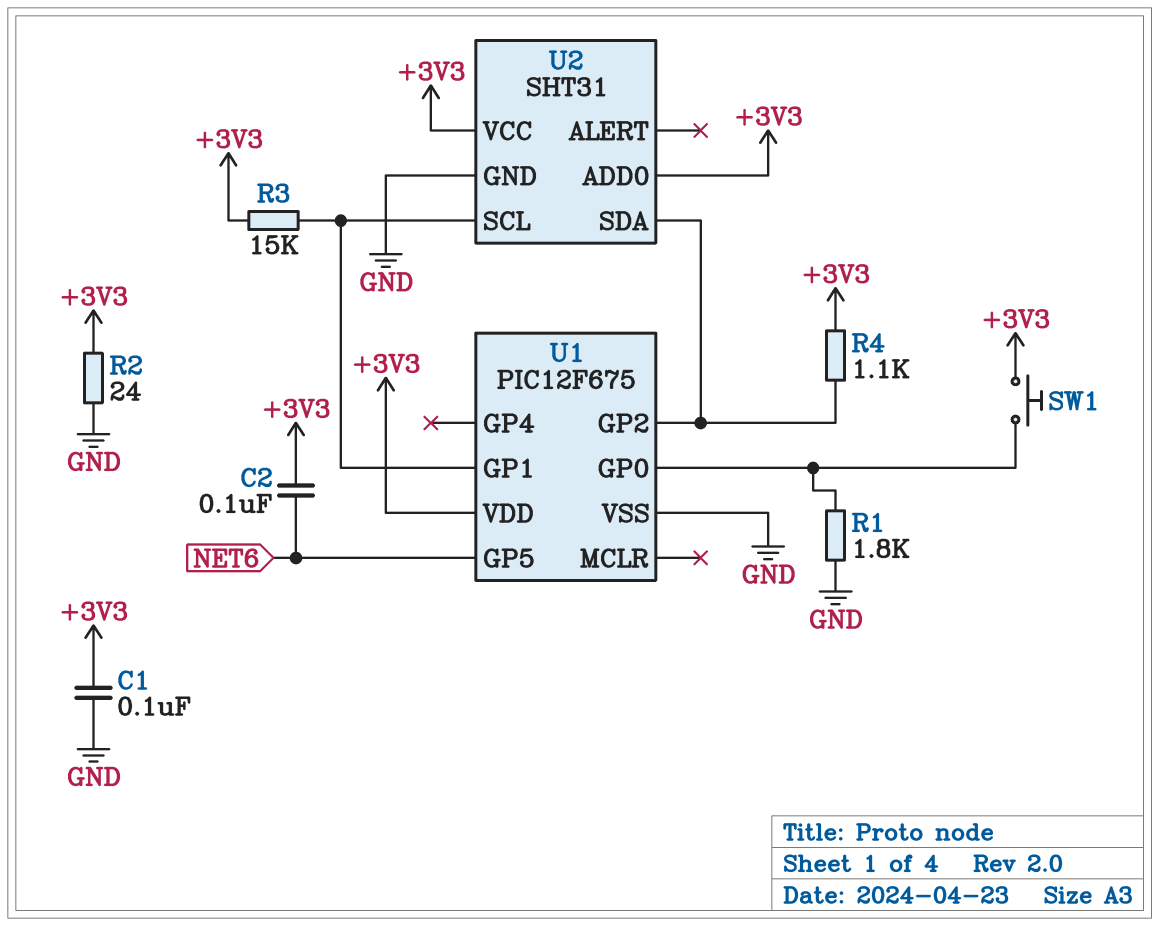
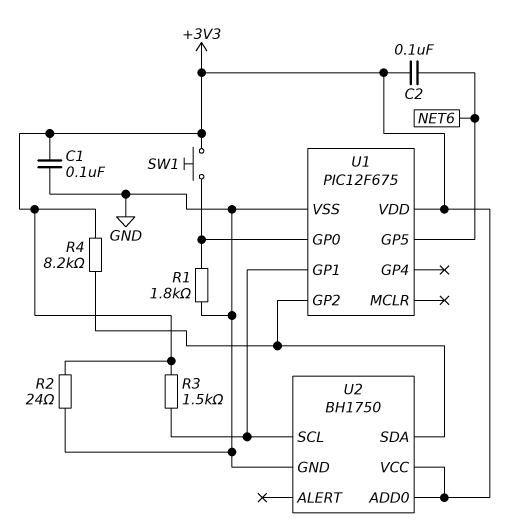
R3: 15k (+3V3, U1/GP1) -> 1.5k (+3V3, U1/GP1)
R4: 1.1k (+3V3, U1/GP2) -> 8.2k (+3V3, U1/GP2)
U2: SHT31 -> BH1750

